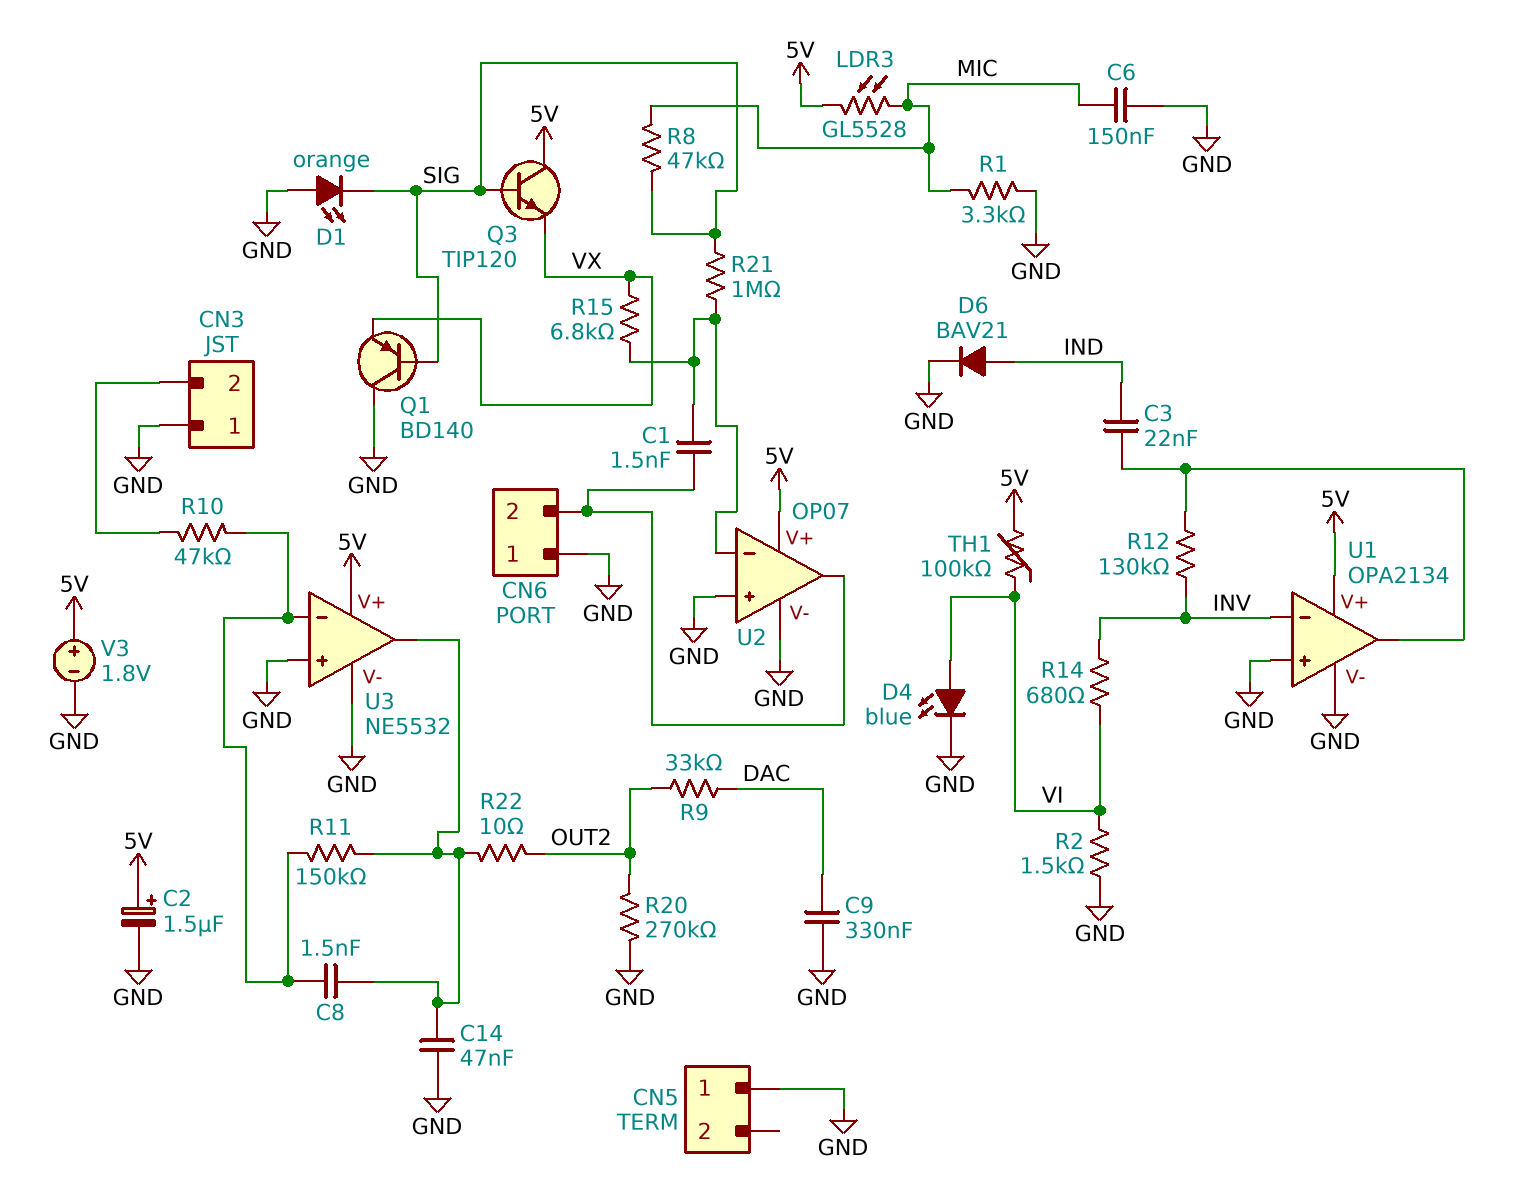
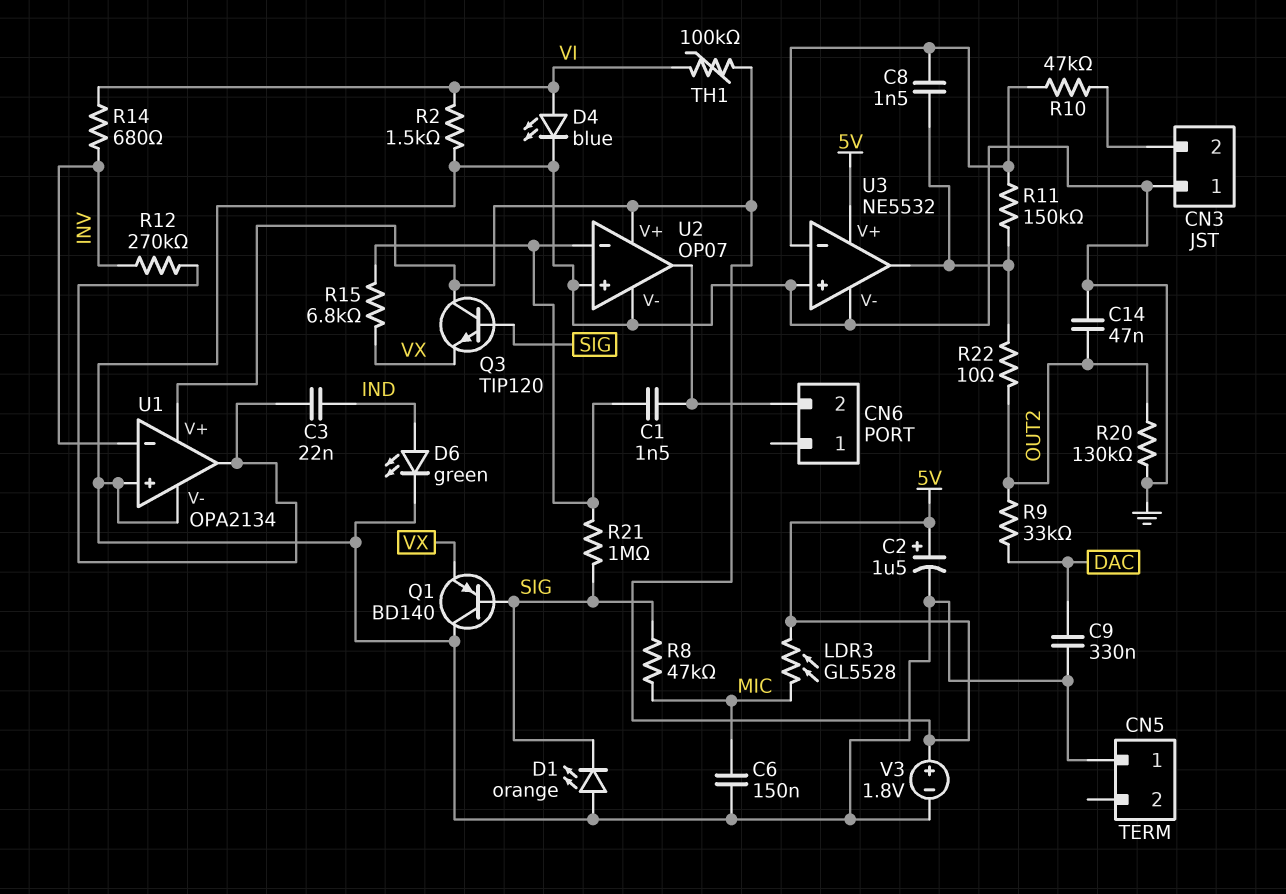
C14: 47nF (GND, U3/out) -> 47nF (GND, OUT2)
CN6 pin 1: GND -> none
D6: diode BAV21 (A IND, K GND) -> LED green (A IND, K GND)
R1: 3.3k (GND, MIC) -> none
R12: 130k (INV, U1/out) -> 270k (INV, U1/out)
R20: 270k (GND, OUT2) -> 130k (GND, OUT2)

